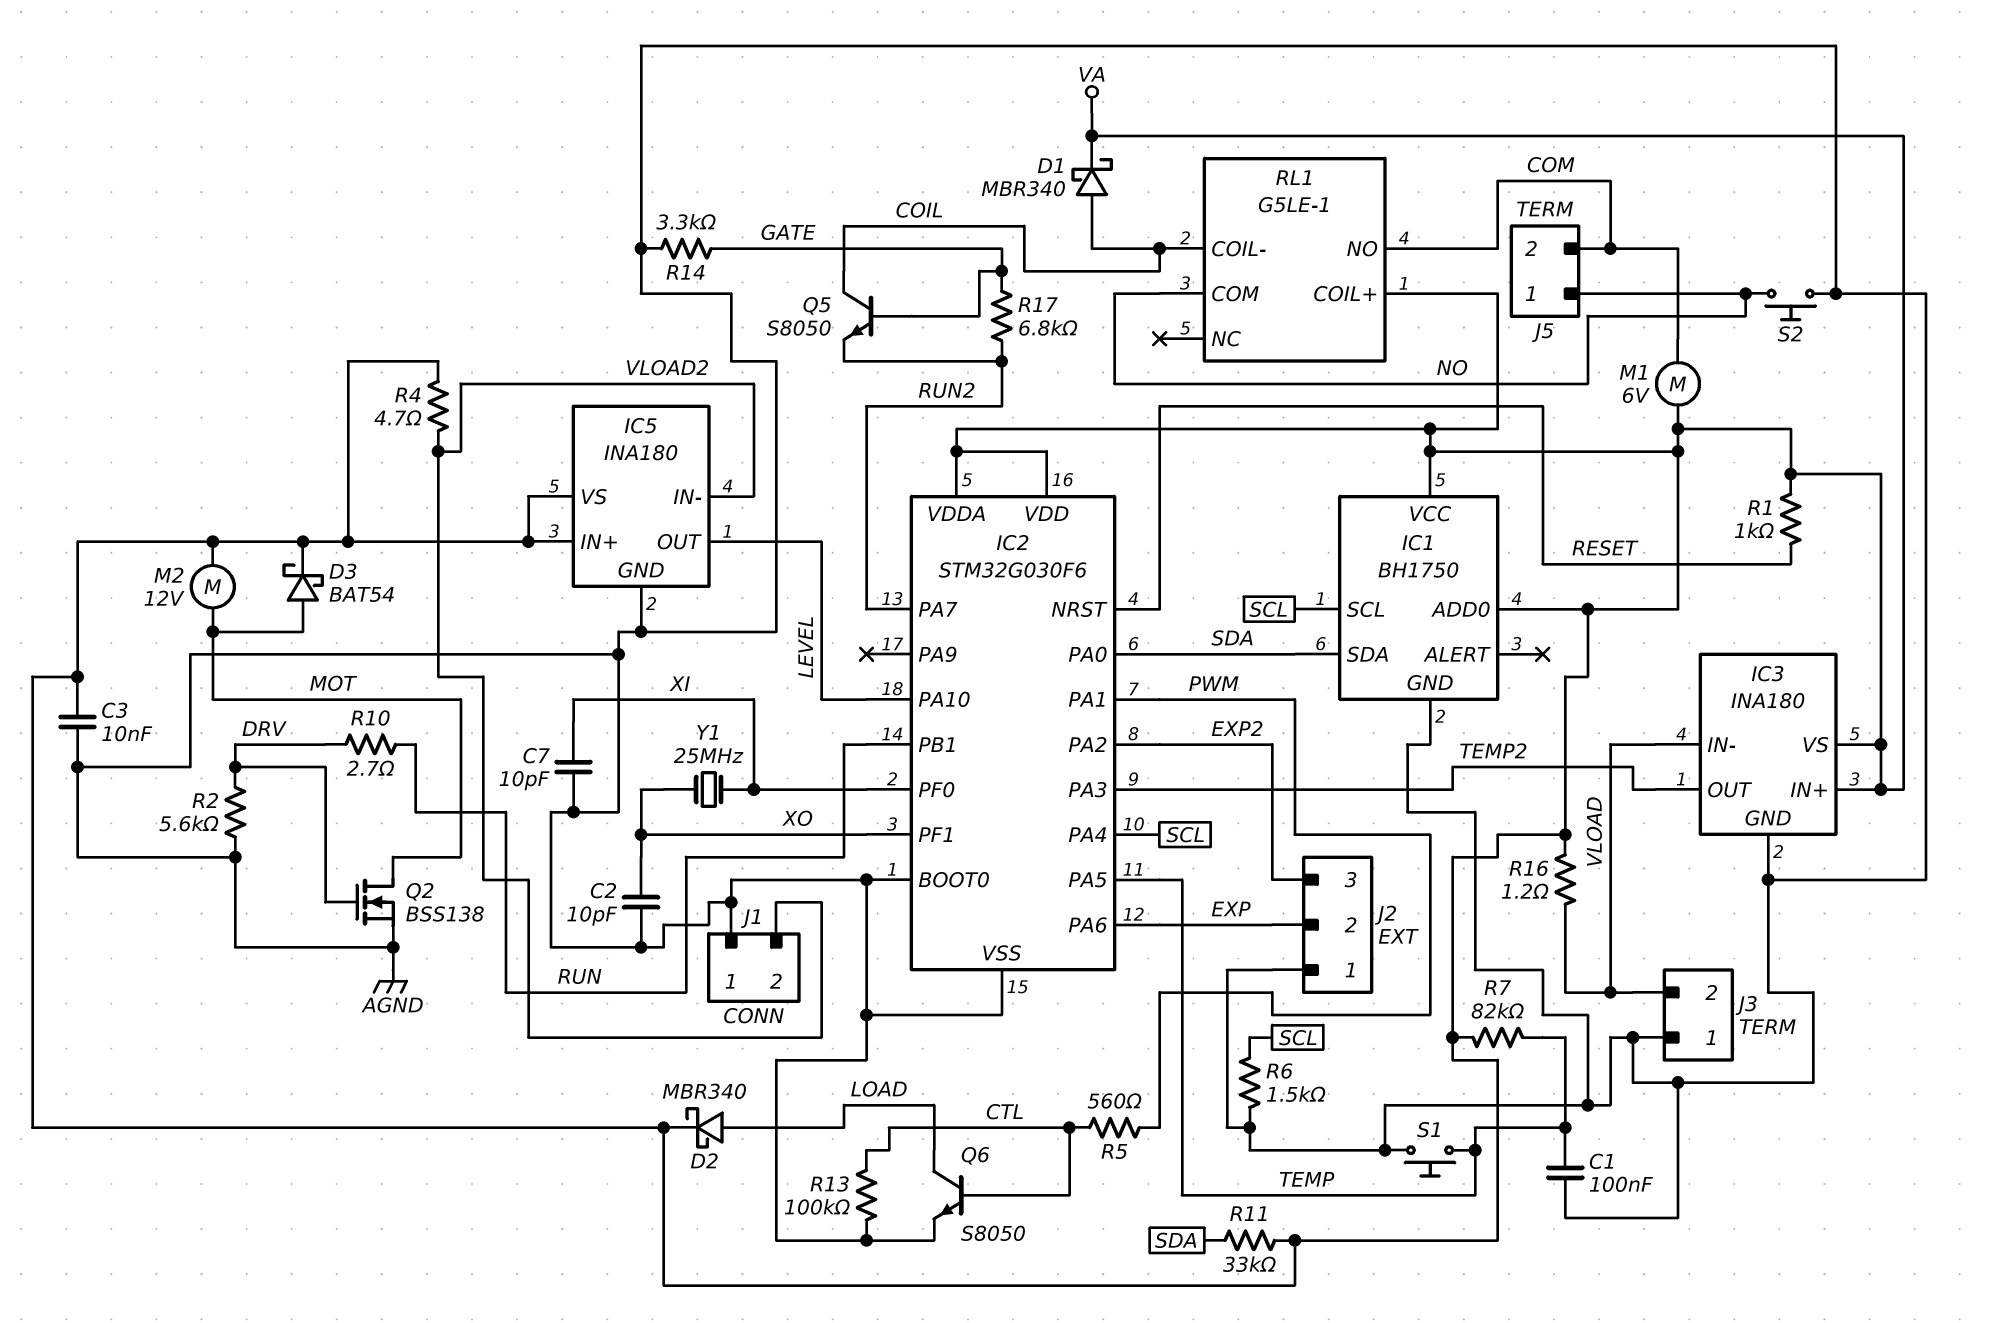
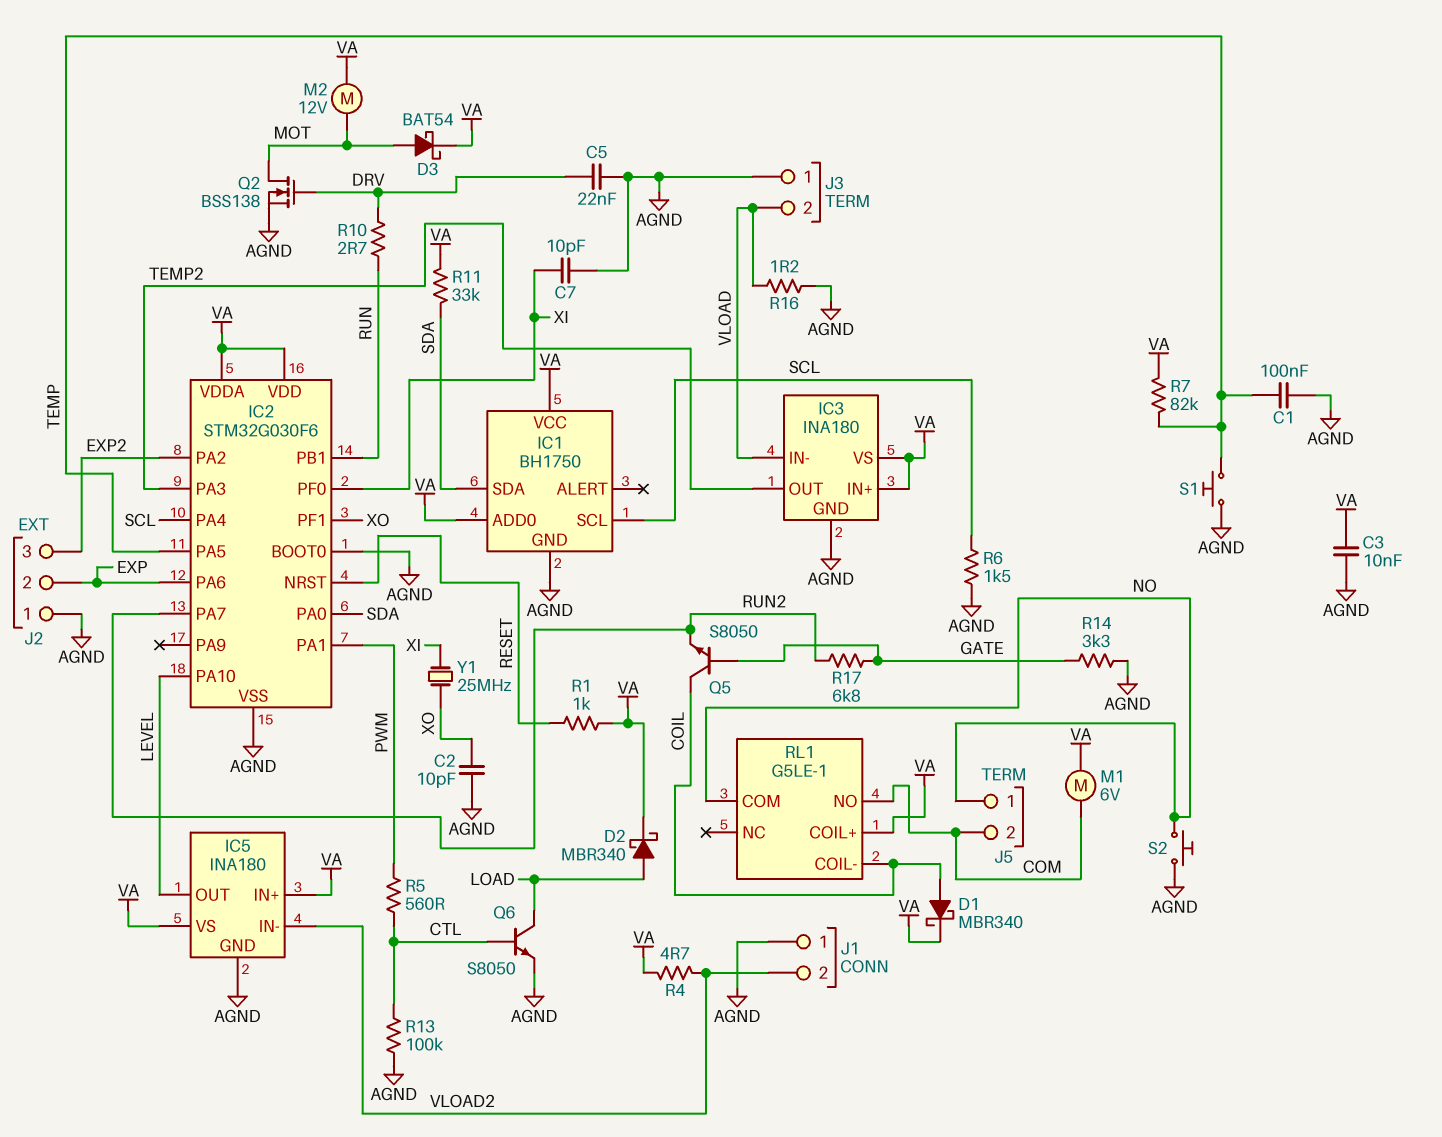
C5: none -> 22nF (AGND, DRV)
R2: 5.6k (AGND, DRV) -> none
R16: 1.2 (VA, VLOAD) -> 1.2 (AGND, VLOAD)

